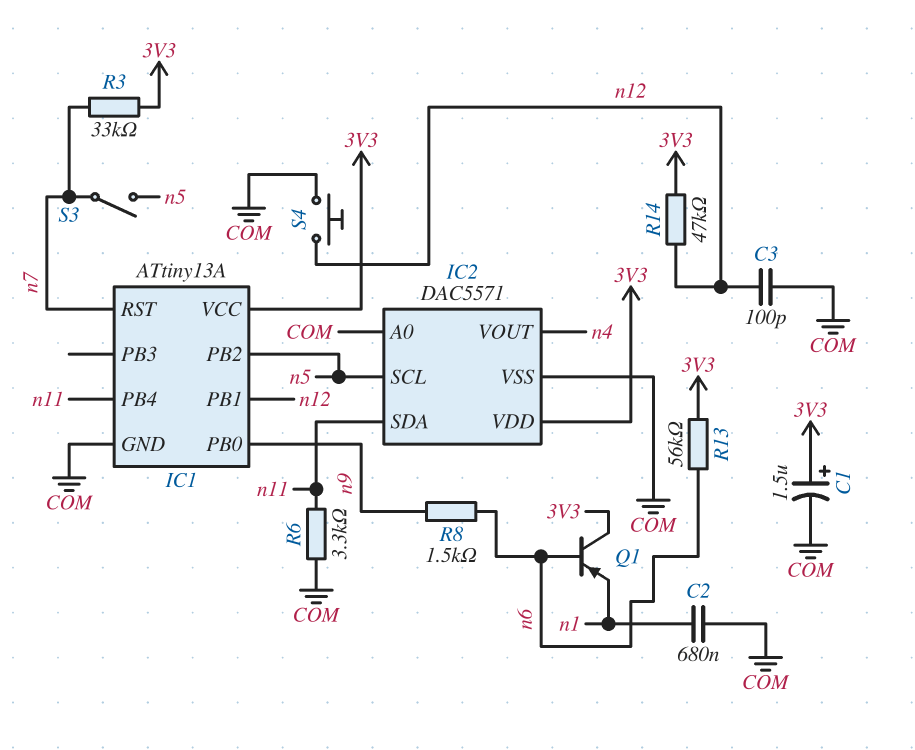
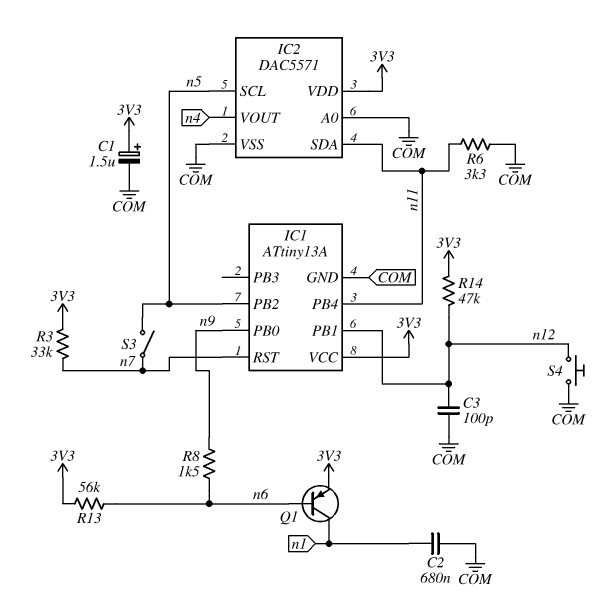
Q1: PNP (B n6, C 3V3, E n1) -> PNP (B n6, C n1, E 3V3)

